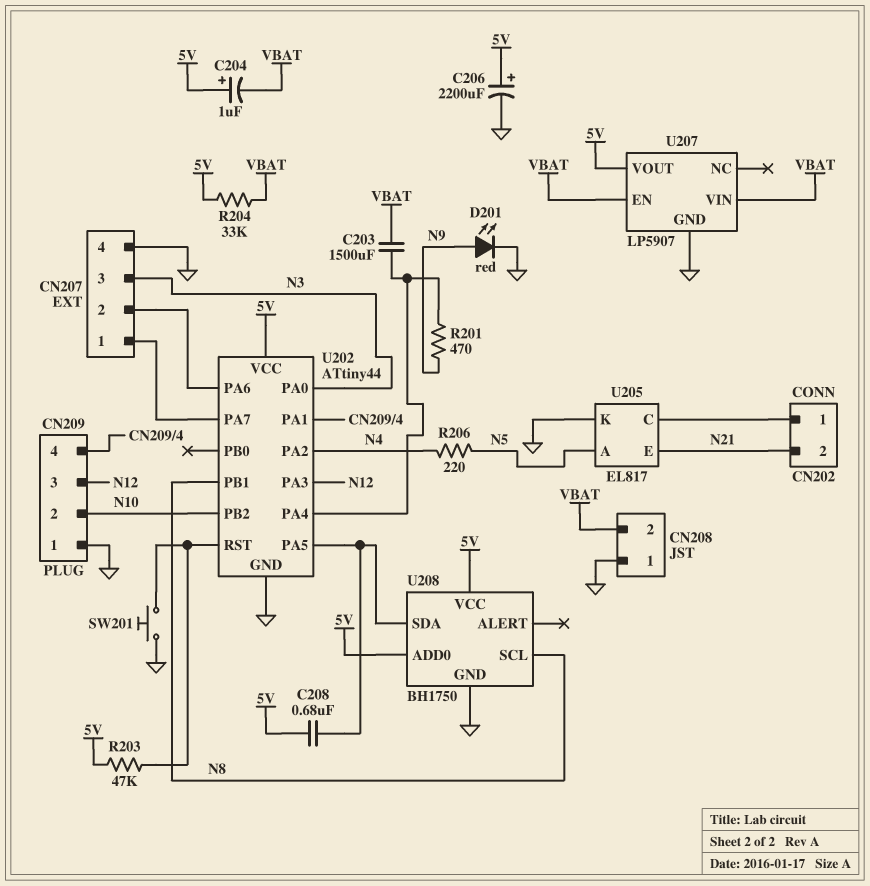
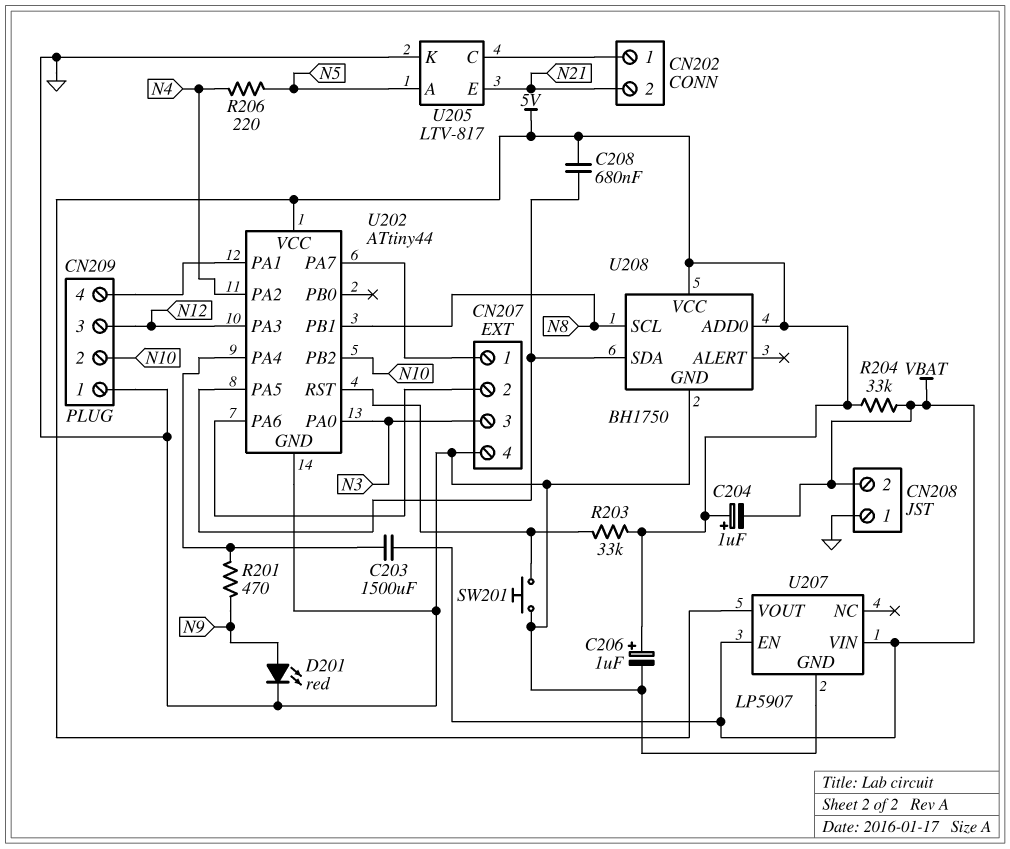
C206: 2200uF (plus 5V, minus GND) -> 1uF (plus 5V, minus GND)
R203: 47k (5V, U202/RST) -> 33k (5V, U202/RST)
U205: EL817 -> LTV-817

